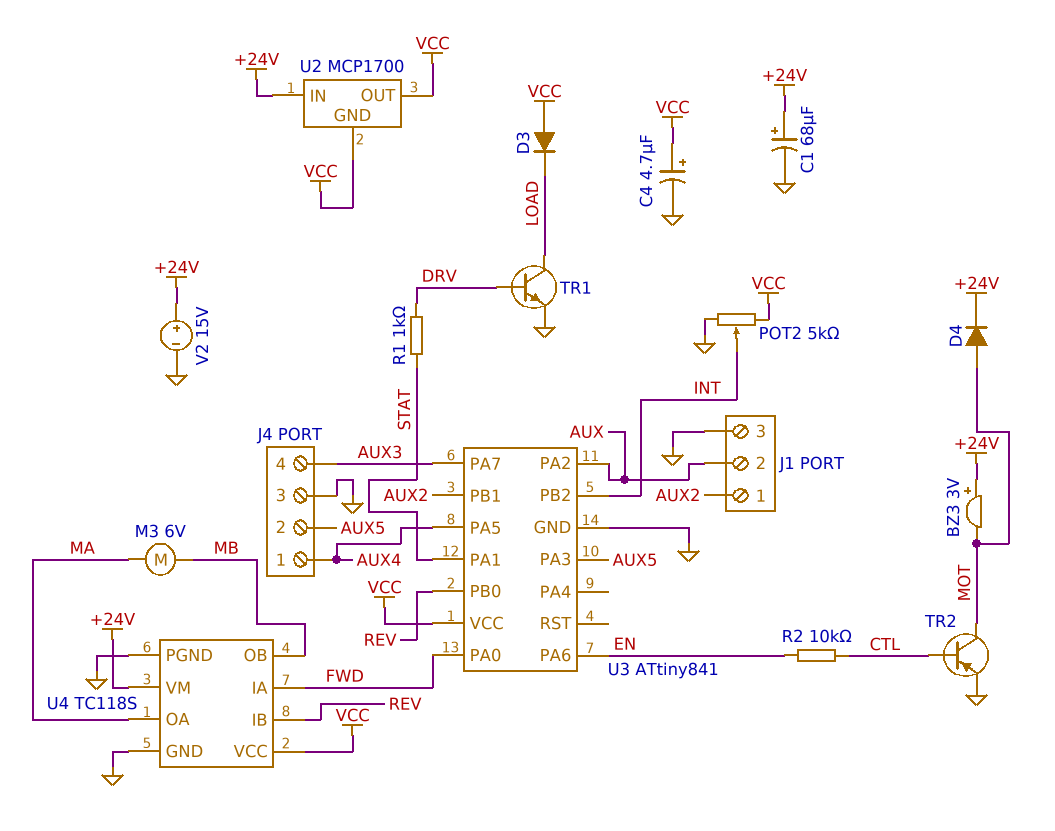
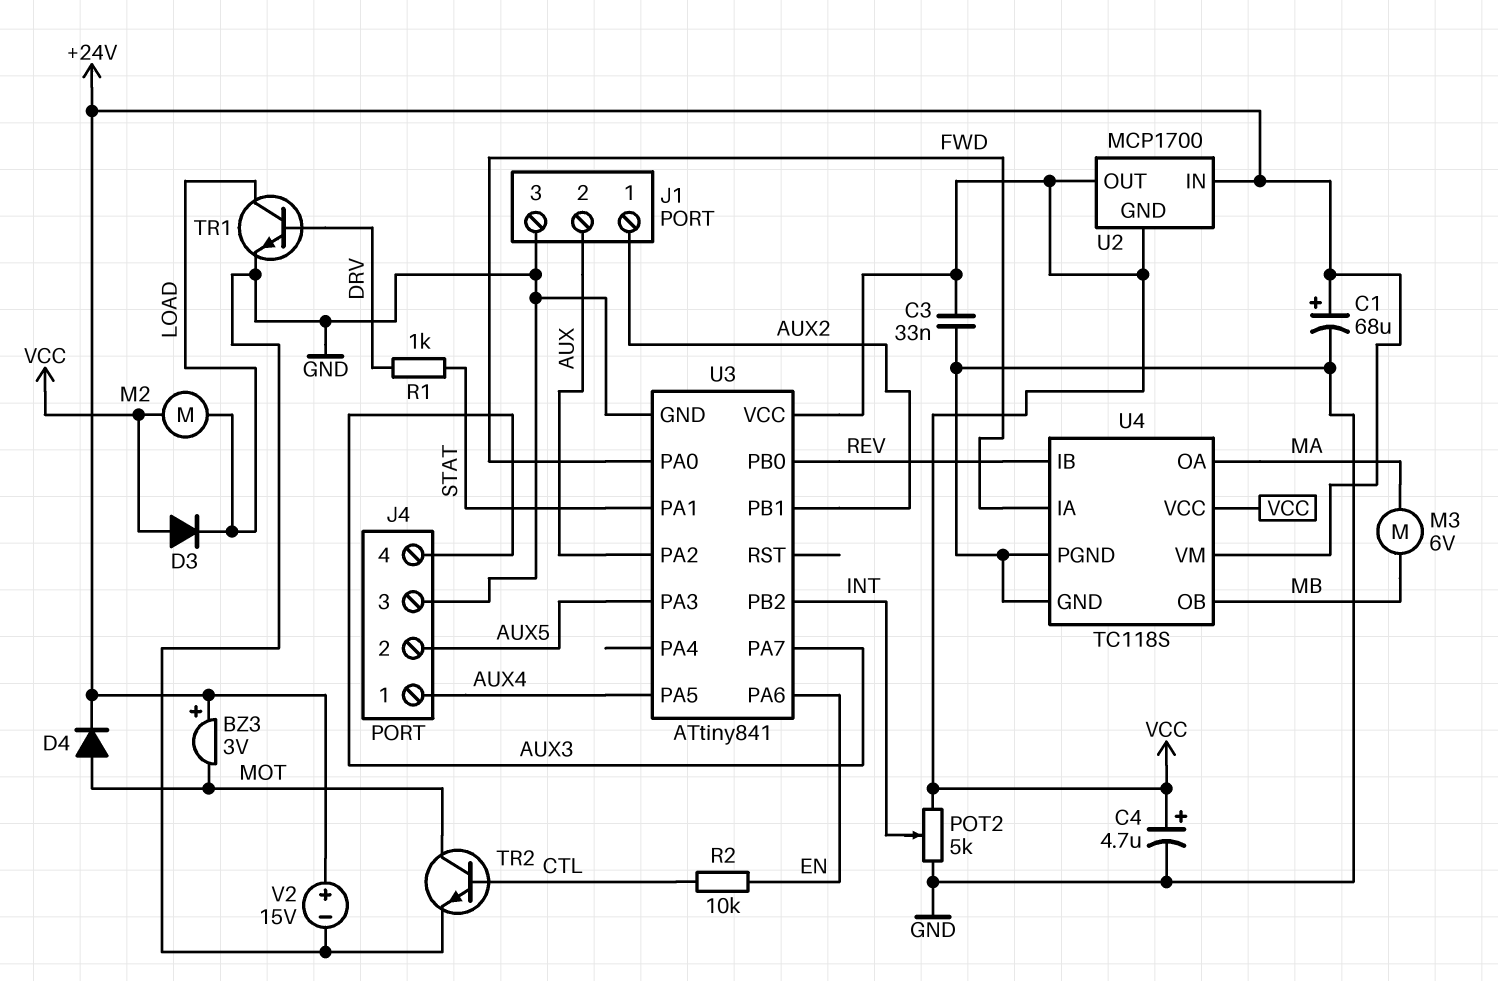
C3: none -> 33nF (GND, VCC)
M2: none -> motor (LOAD, VCC)
TR2: PNP (B CTL, C MOT, E GND) -> NPN (B CTL, C MOT, E GND)

